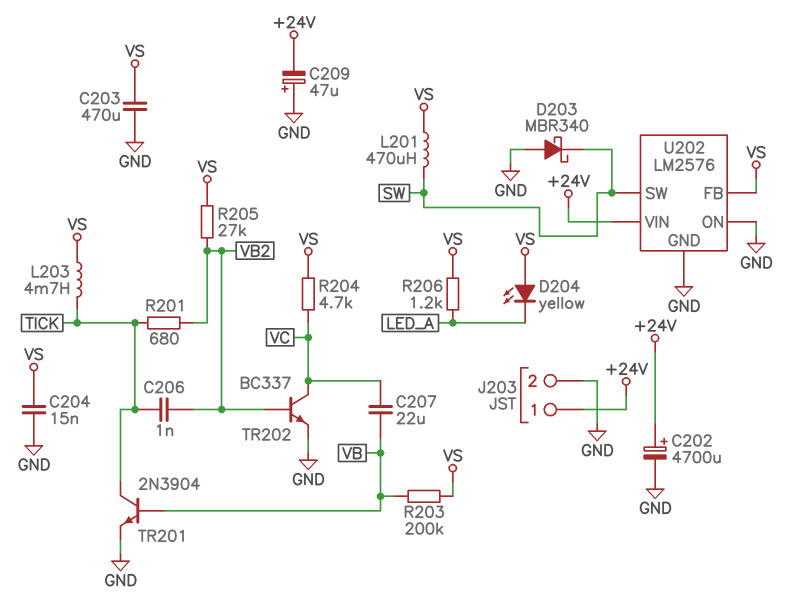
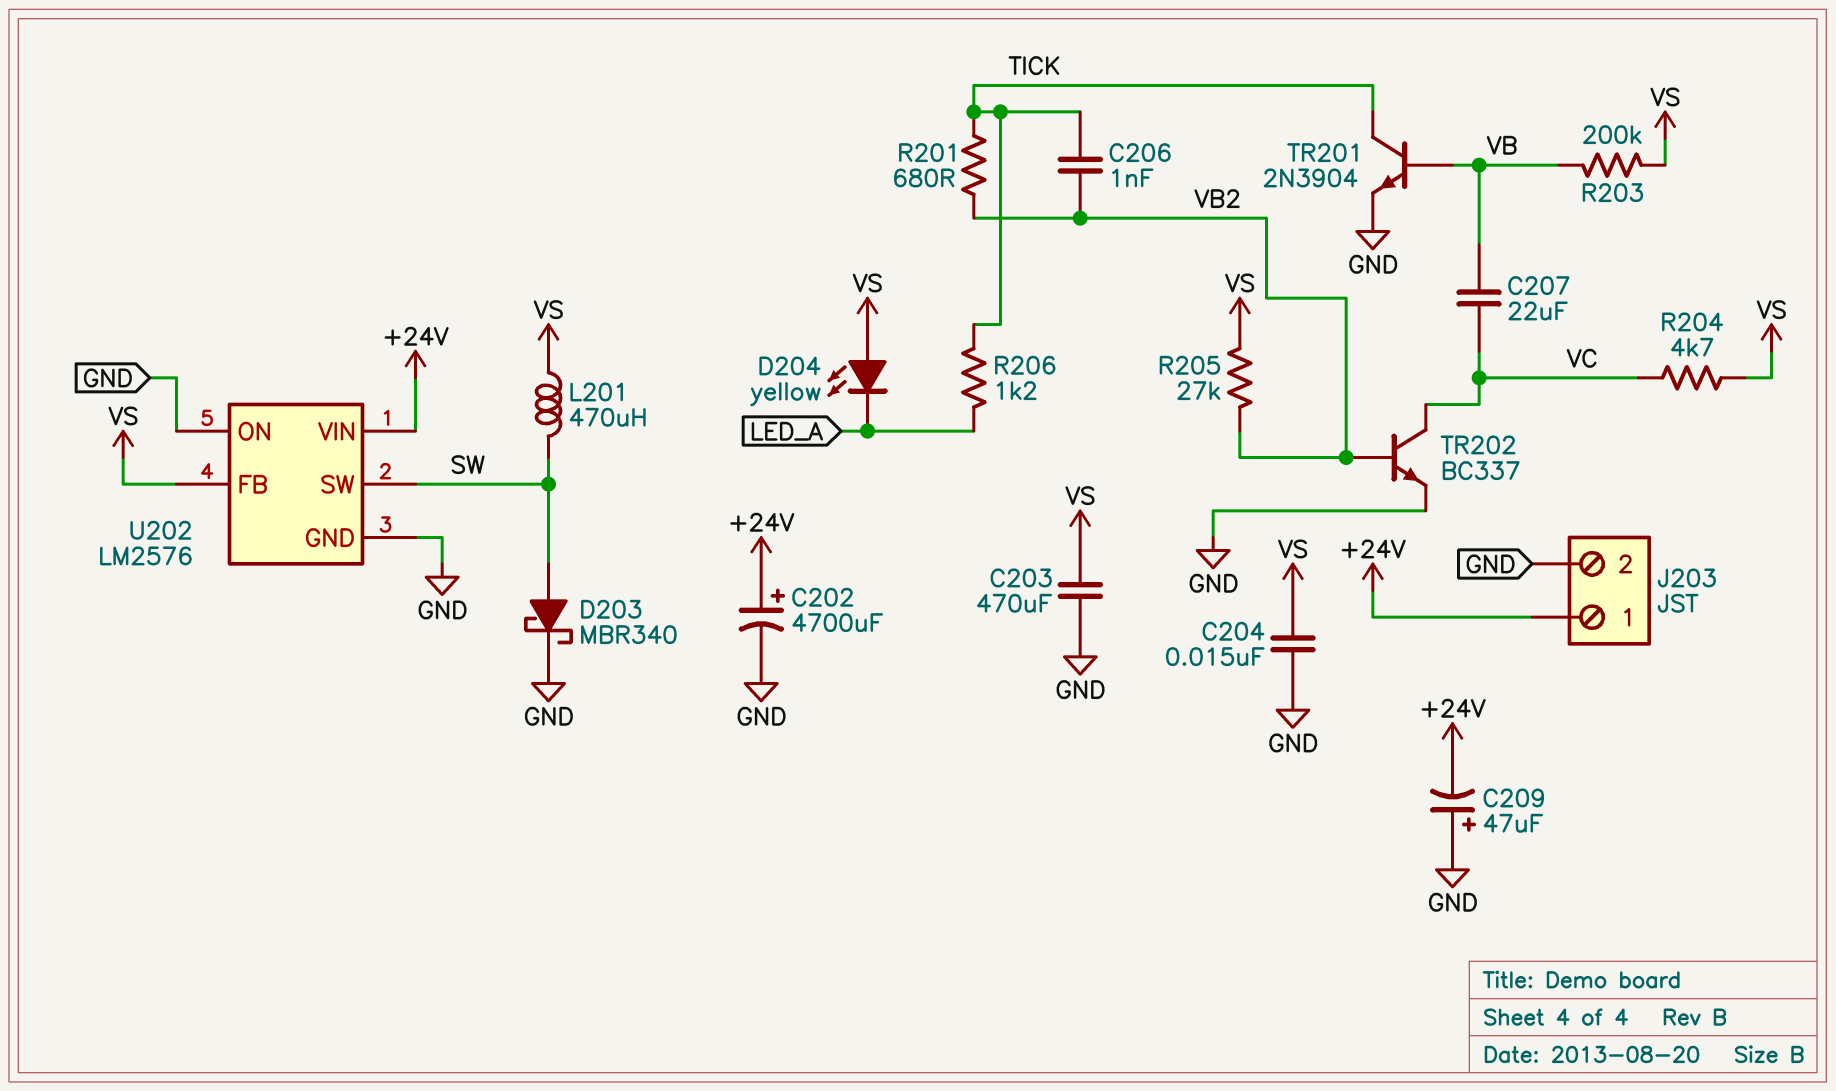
D203: schottky MBR340 (A GND, K SW) -> schottky MBR340 (A SW, K GND)
L203: 4.7mH (TICK, VS) -> none
R206: 1.2k (LED_A, VS) -> 1.2k (LED_A, TICK)

